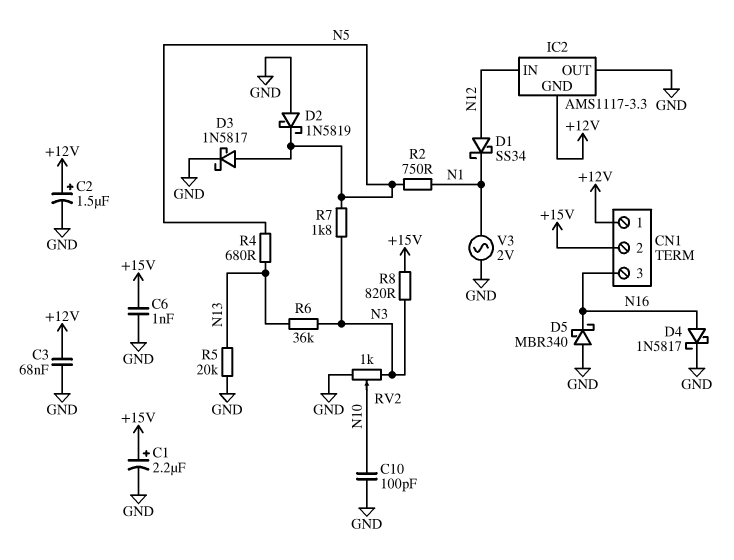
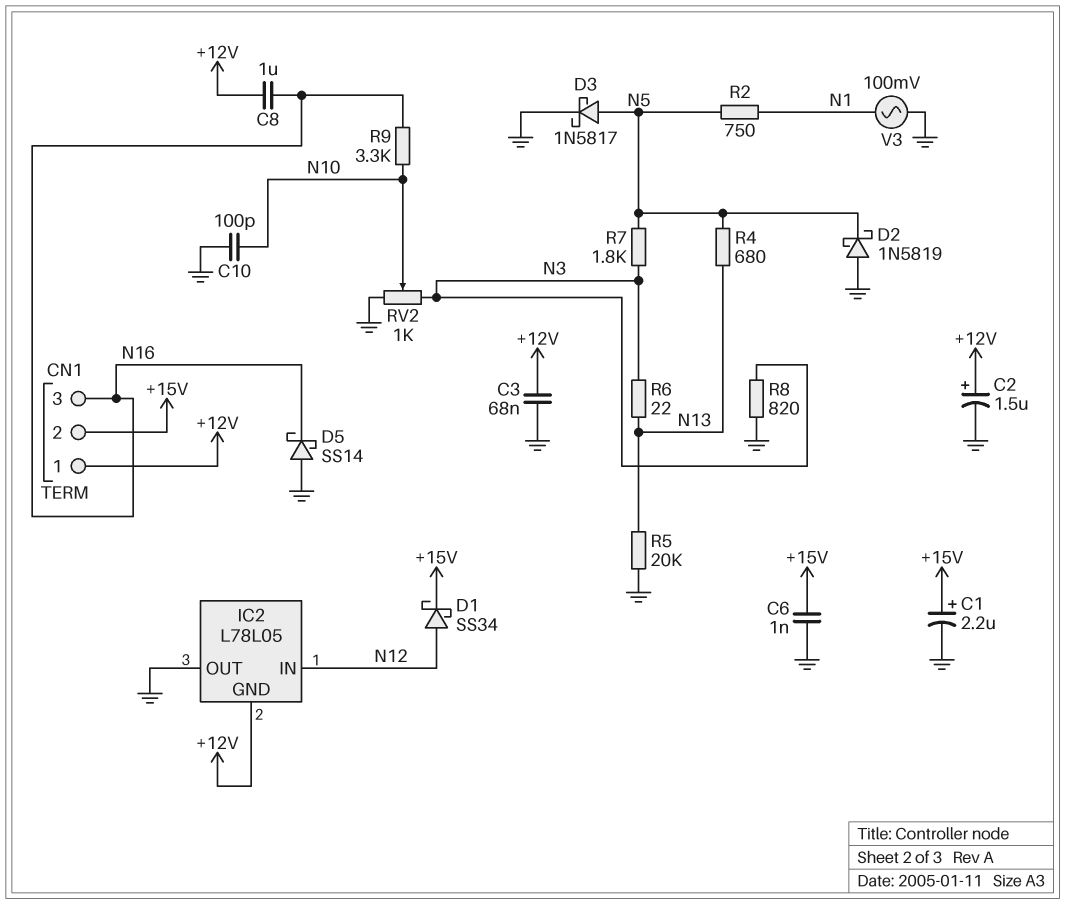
C8: none -> 1uF (+12V, N16)
D1: schottky SS34 (A N12, K N1) -> schottky SS34 (A N12, K +15V)
D4: schottky 1N5817 (A N16, K GND) -> none
D5: schottky MBR340 (A GND, K N16) -> schottky SS14 (A GND, K N16)
IC2: AMS1117-3.3 -> L78L05
R6: 36k (N3, N13) -> 22 (N3, N13)
R8: 820 (+15V, N3) -> 820 (GND, N3)
R9: none -> 3.3k (N10, N16)
V3: AC 2V (GND, N1) -> AC 100mV (GND, N1)

